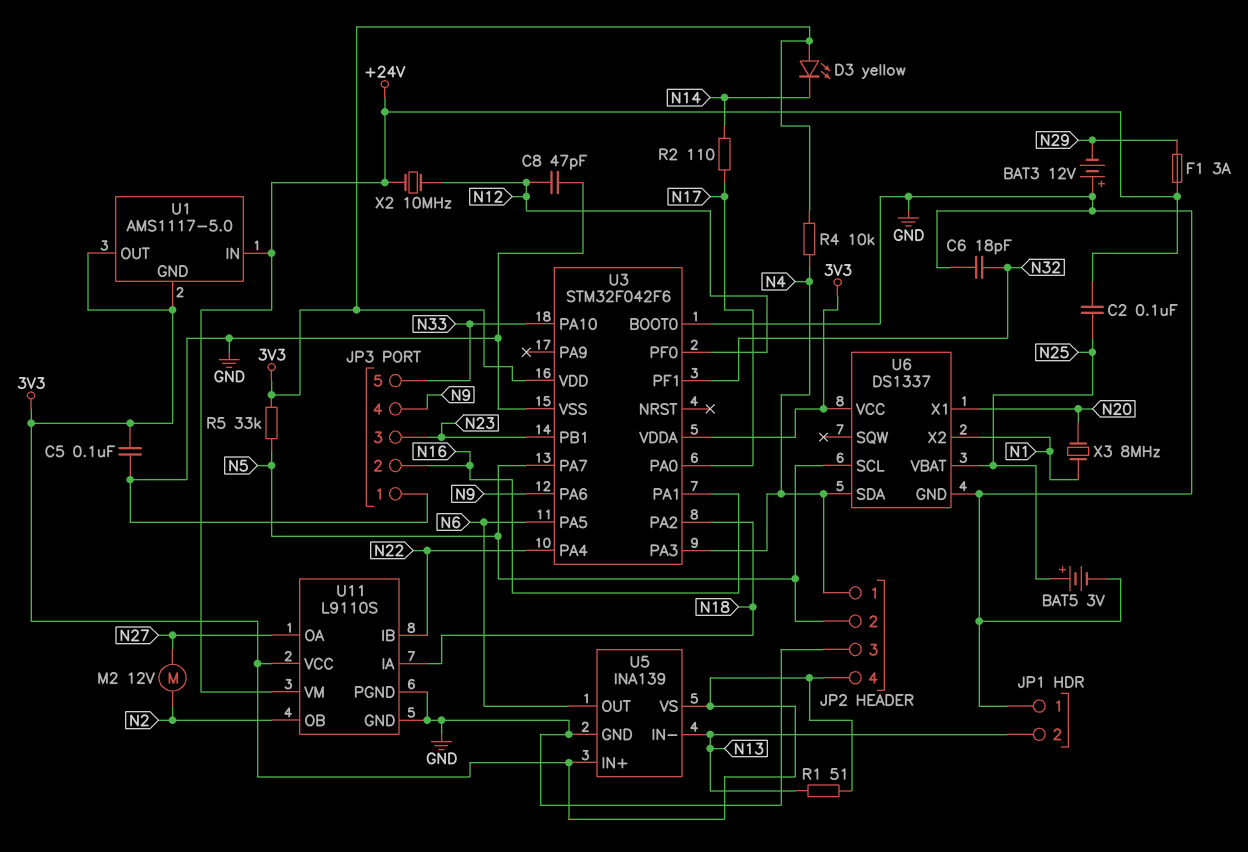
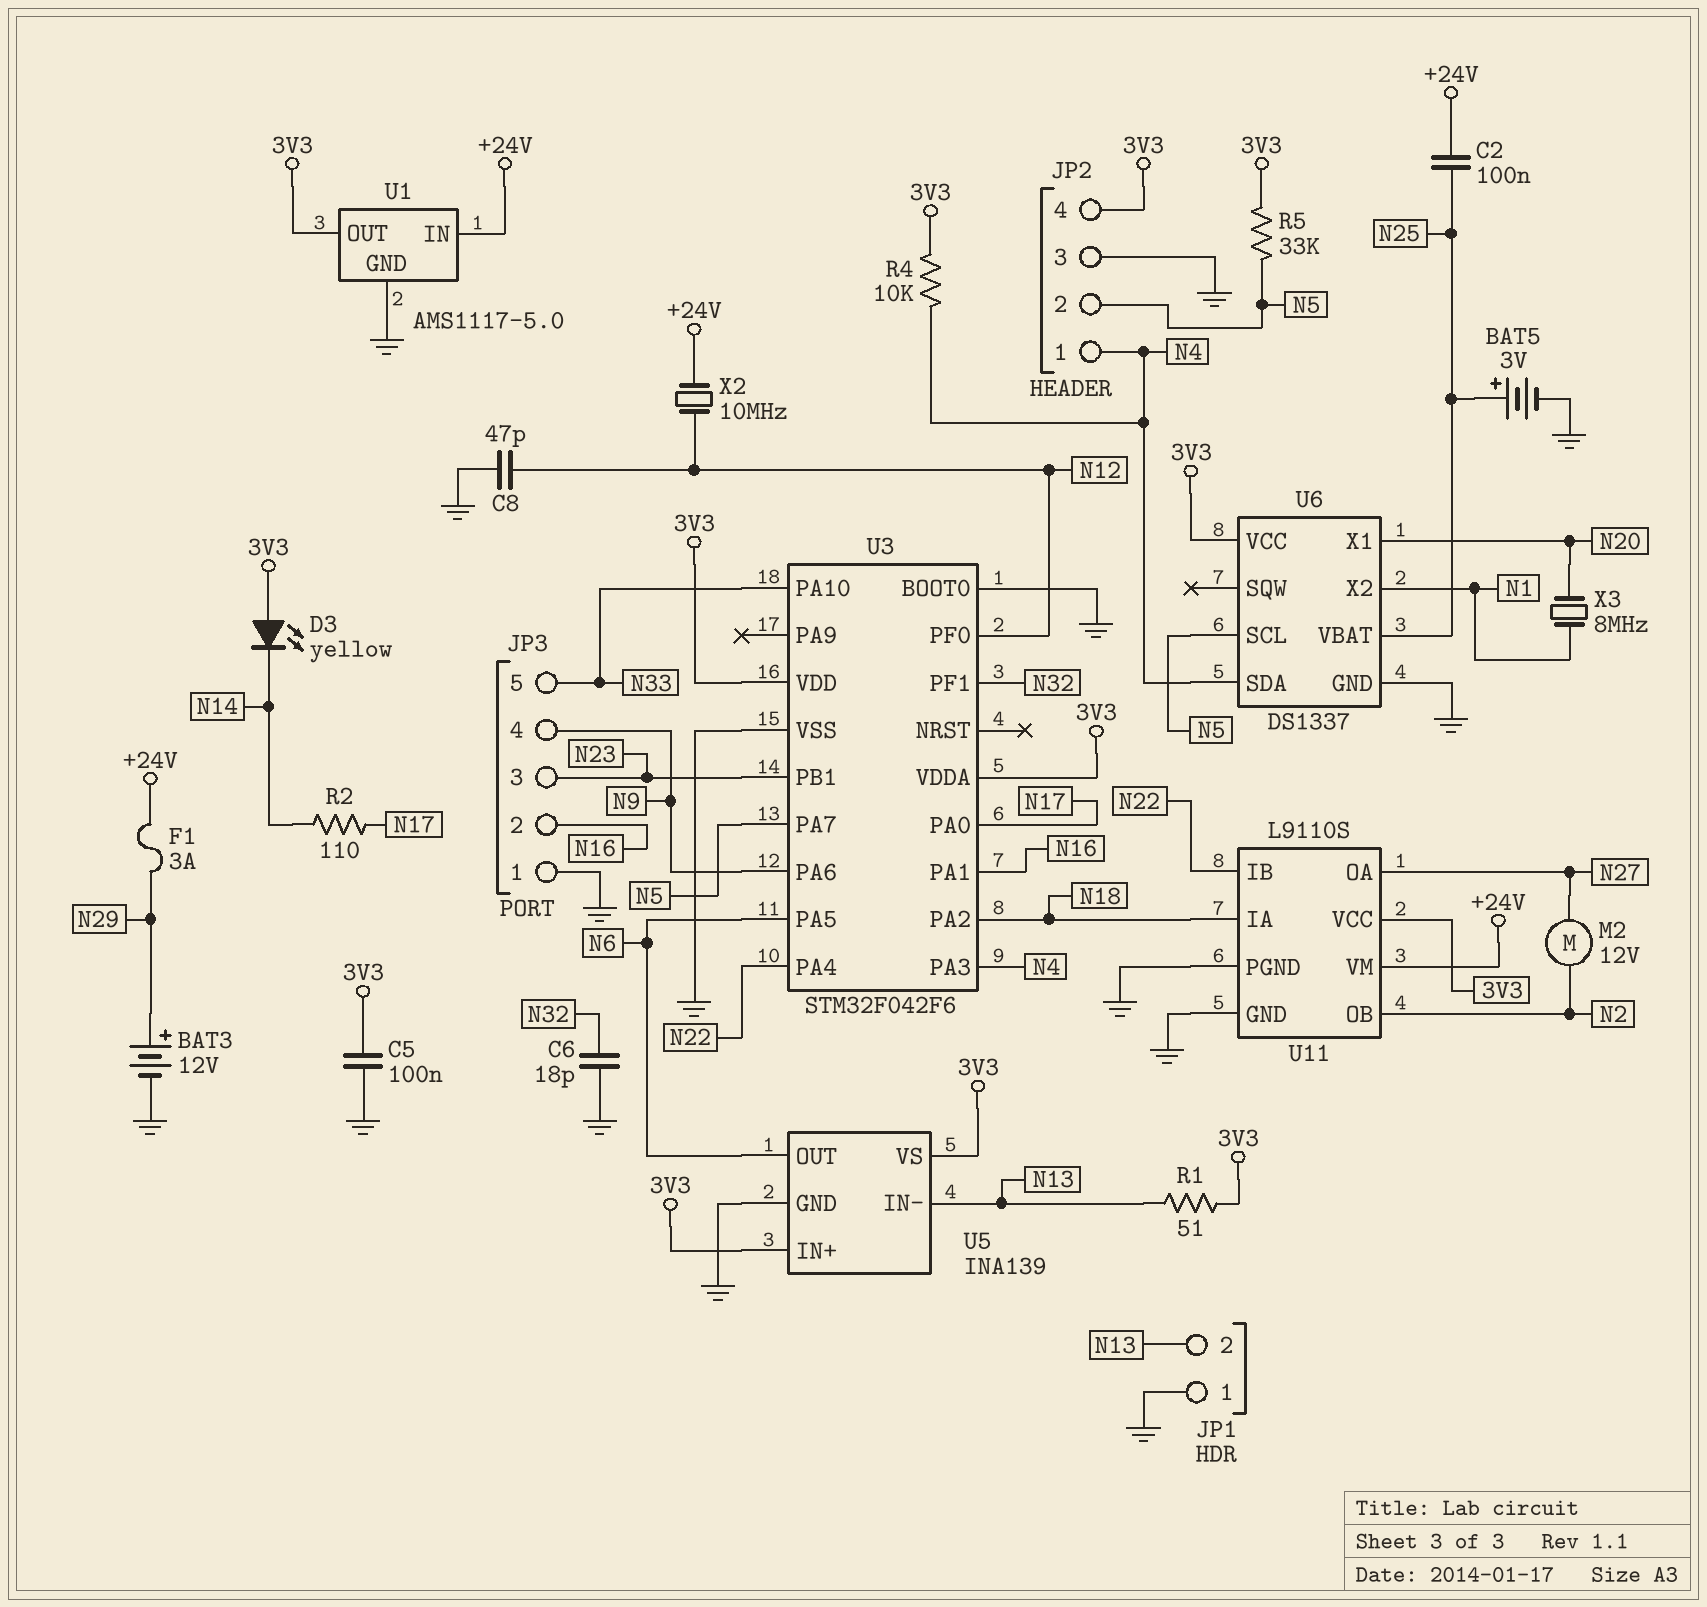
BAT3: 12V (plus GND, minus N29) -> 12V (plus N29, minus GND)
U1 pin GND: 3V3 -> GND

